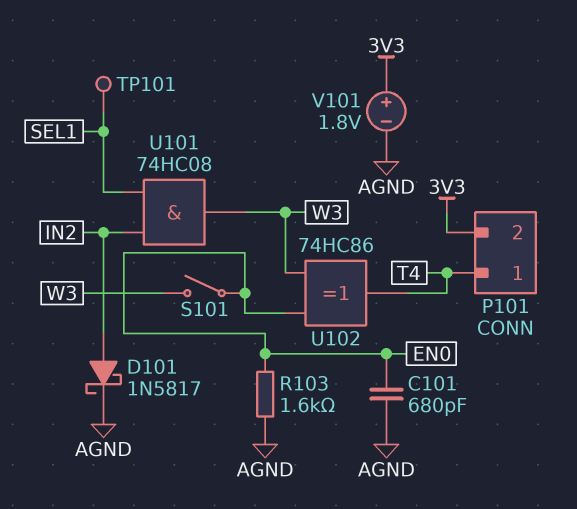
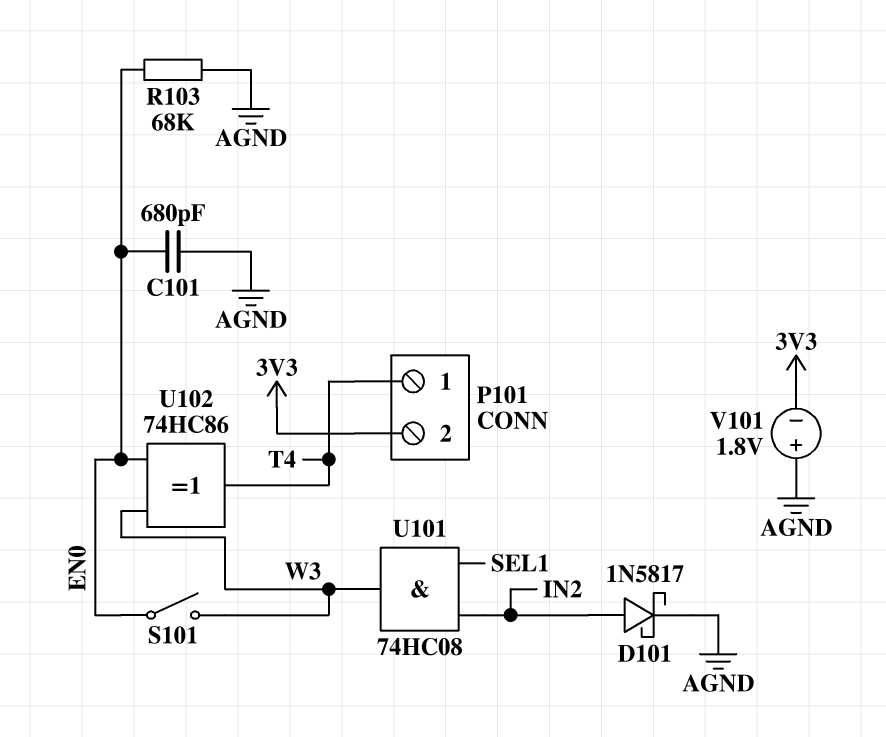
R103: 1.6k (AGND, EN0) -> 68k (AGND, EN0)
TP101: test point (SEL1) -> none
V101: 1.8V (plus 3V3, minus AGND) -> 1.8V (plus AGND, minus 3V3)

